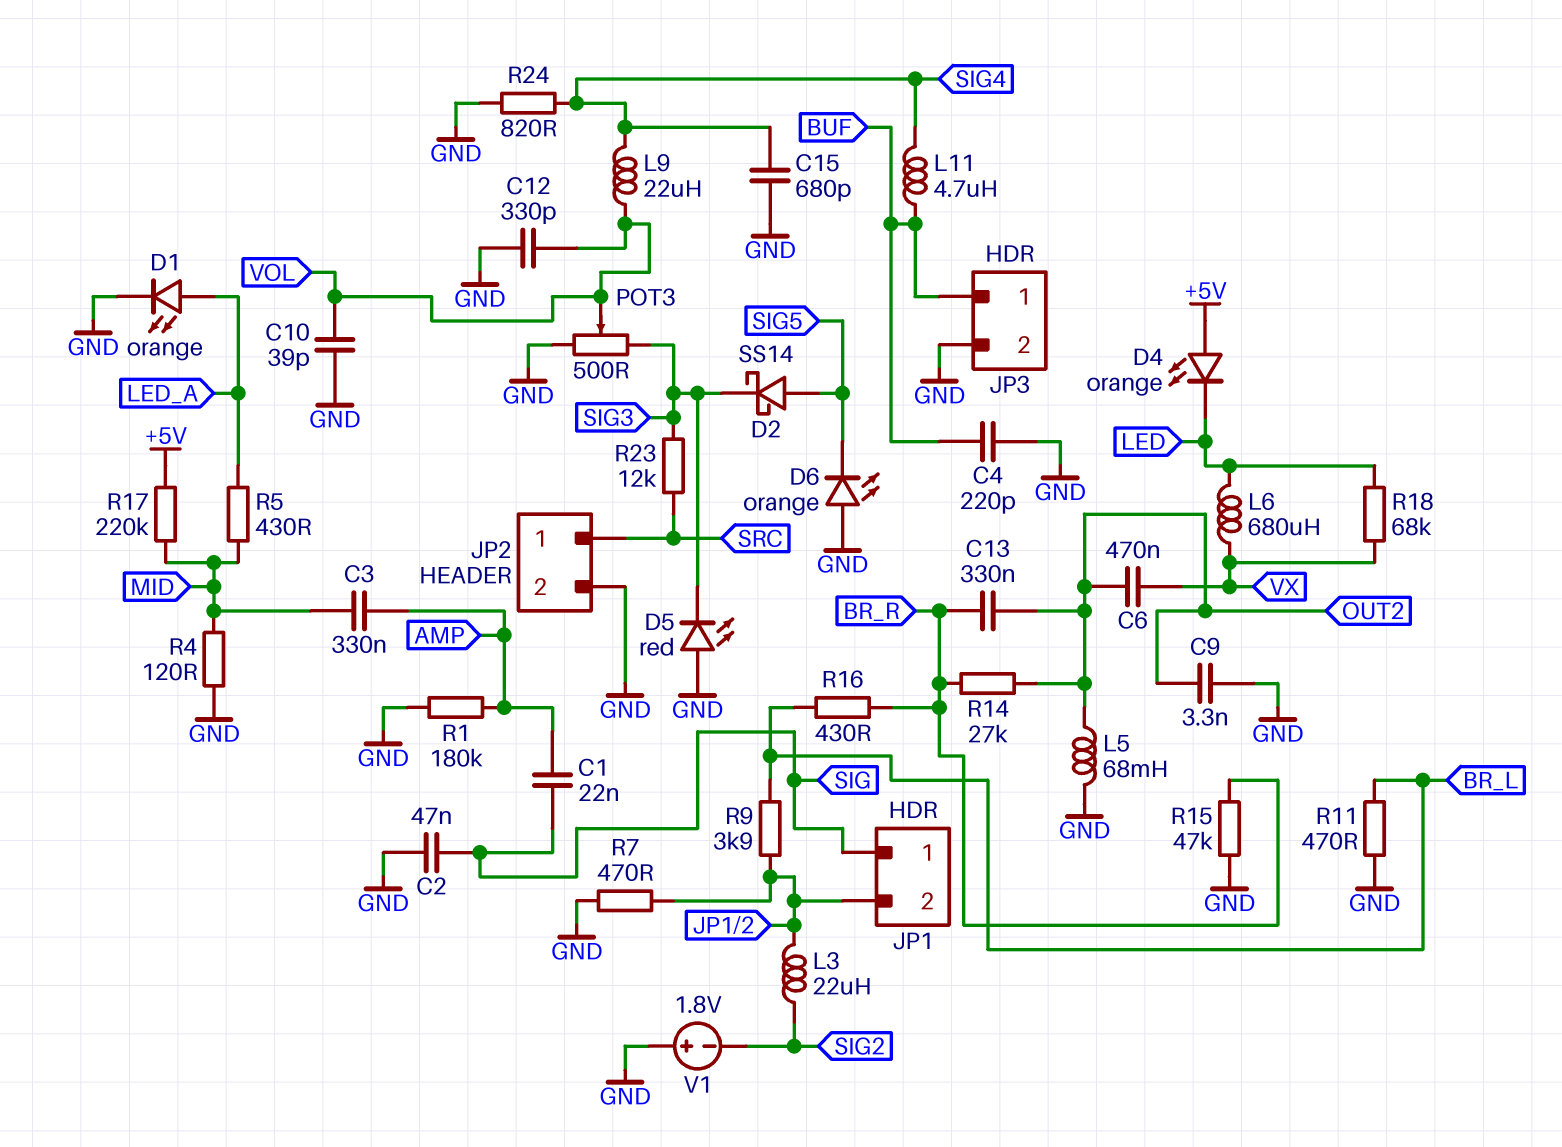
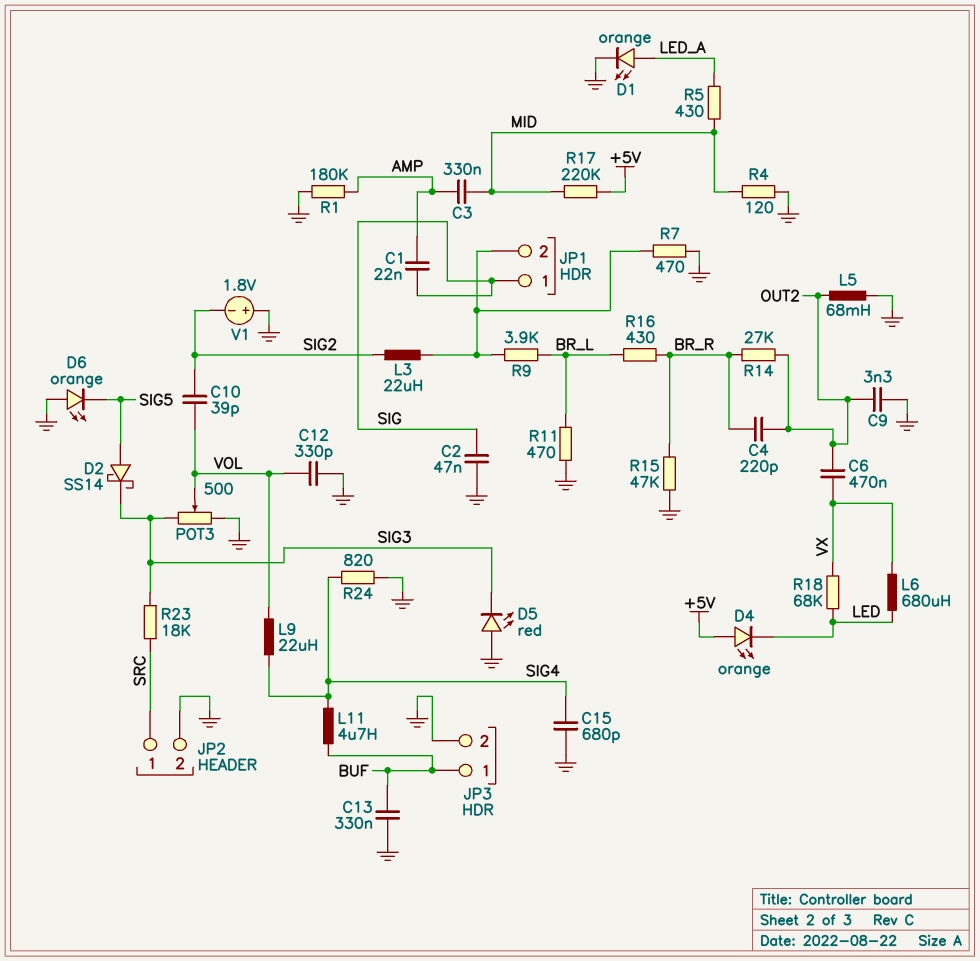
C4: 220pF (BUF, GND) -> 220pF (BR_R, OUT2)
C10: 39pF (GND, VOL) -> 39pF (SIG2, VOL)
C13: 330nF (BR_R, OUT2) -> 330nF (BUF, GND)
R23: 12k (SIG3, SRC) -> 18k (SIG3, SRC)

